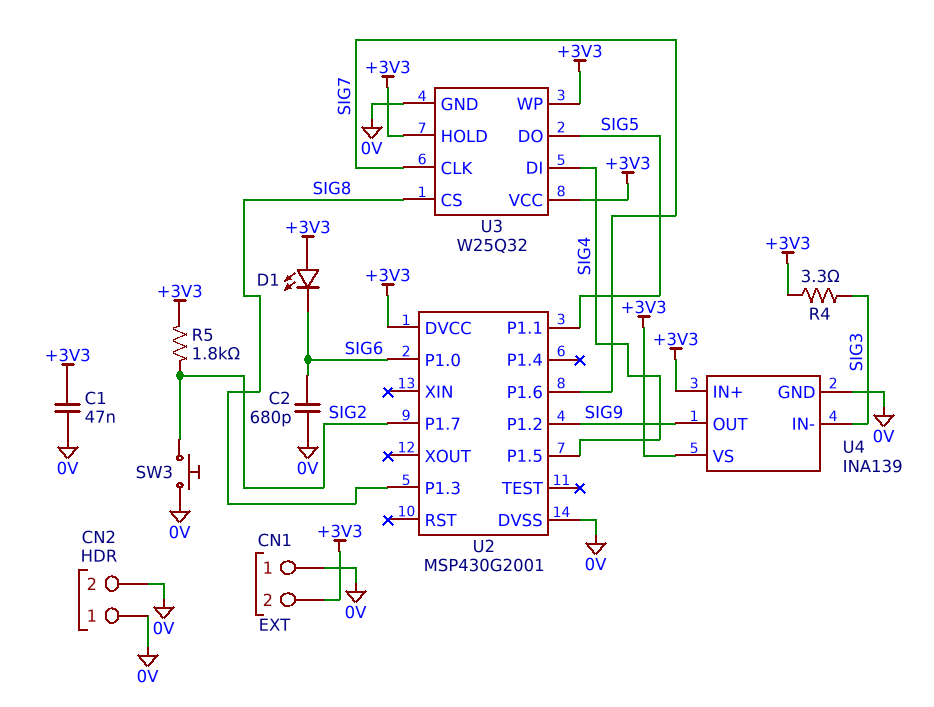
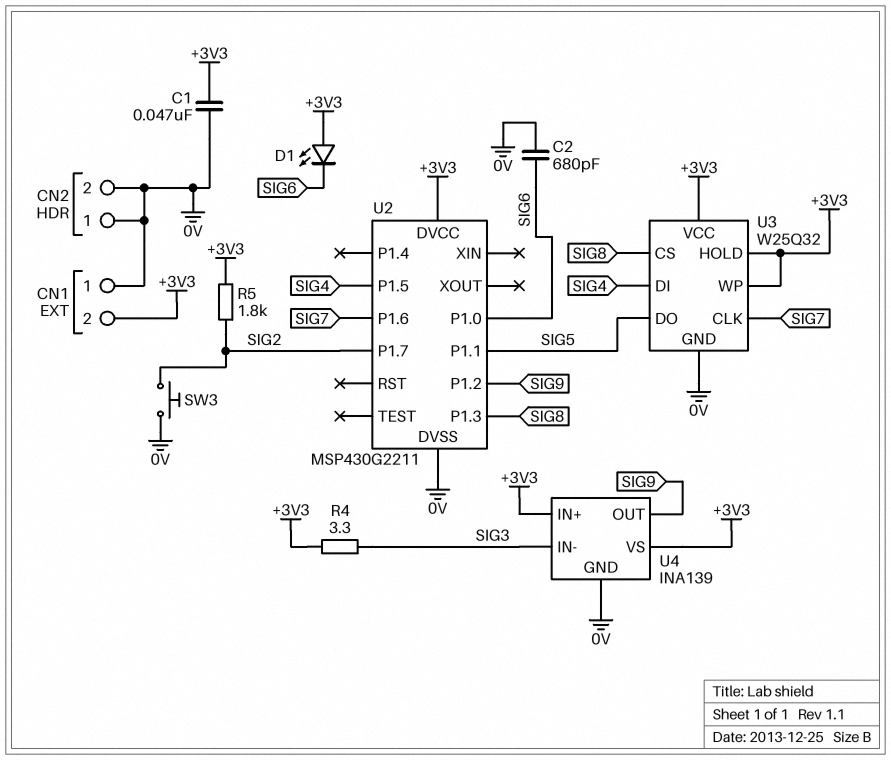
U2: MSP430G2001 -> MSP430G2211

